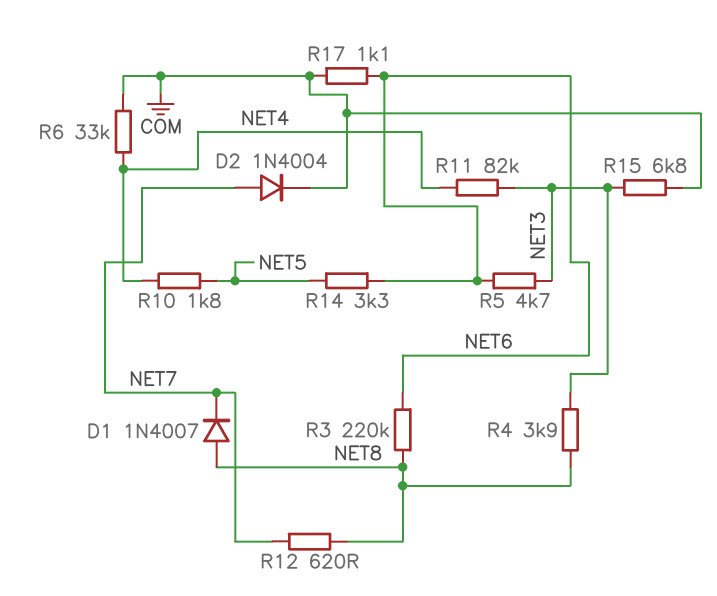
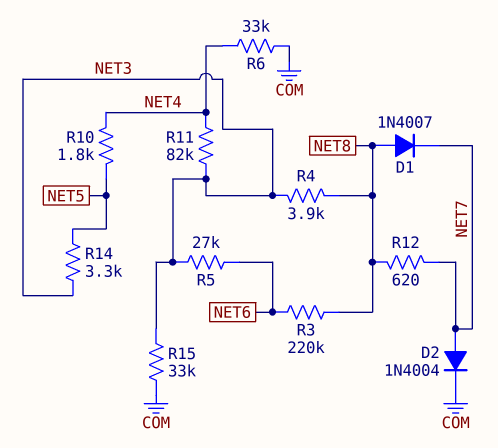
R5: 4.7k (NET3, NET6) -> 27k (NET3, NET6)
R14: 3.3k (NET5, NET6) -> 3.3k (NET3, NET5)
R15: 6.8k (COM, NET3) -> 33k (COM, NET3)
R17: 1.1k (COM, NET6) -> none

